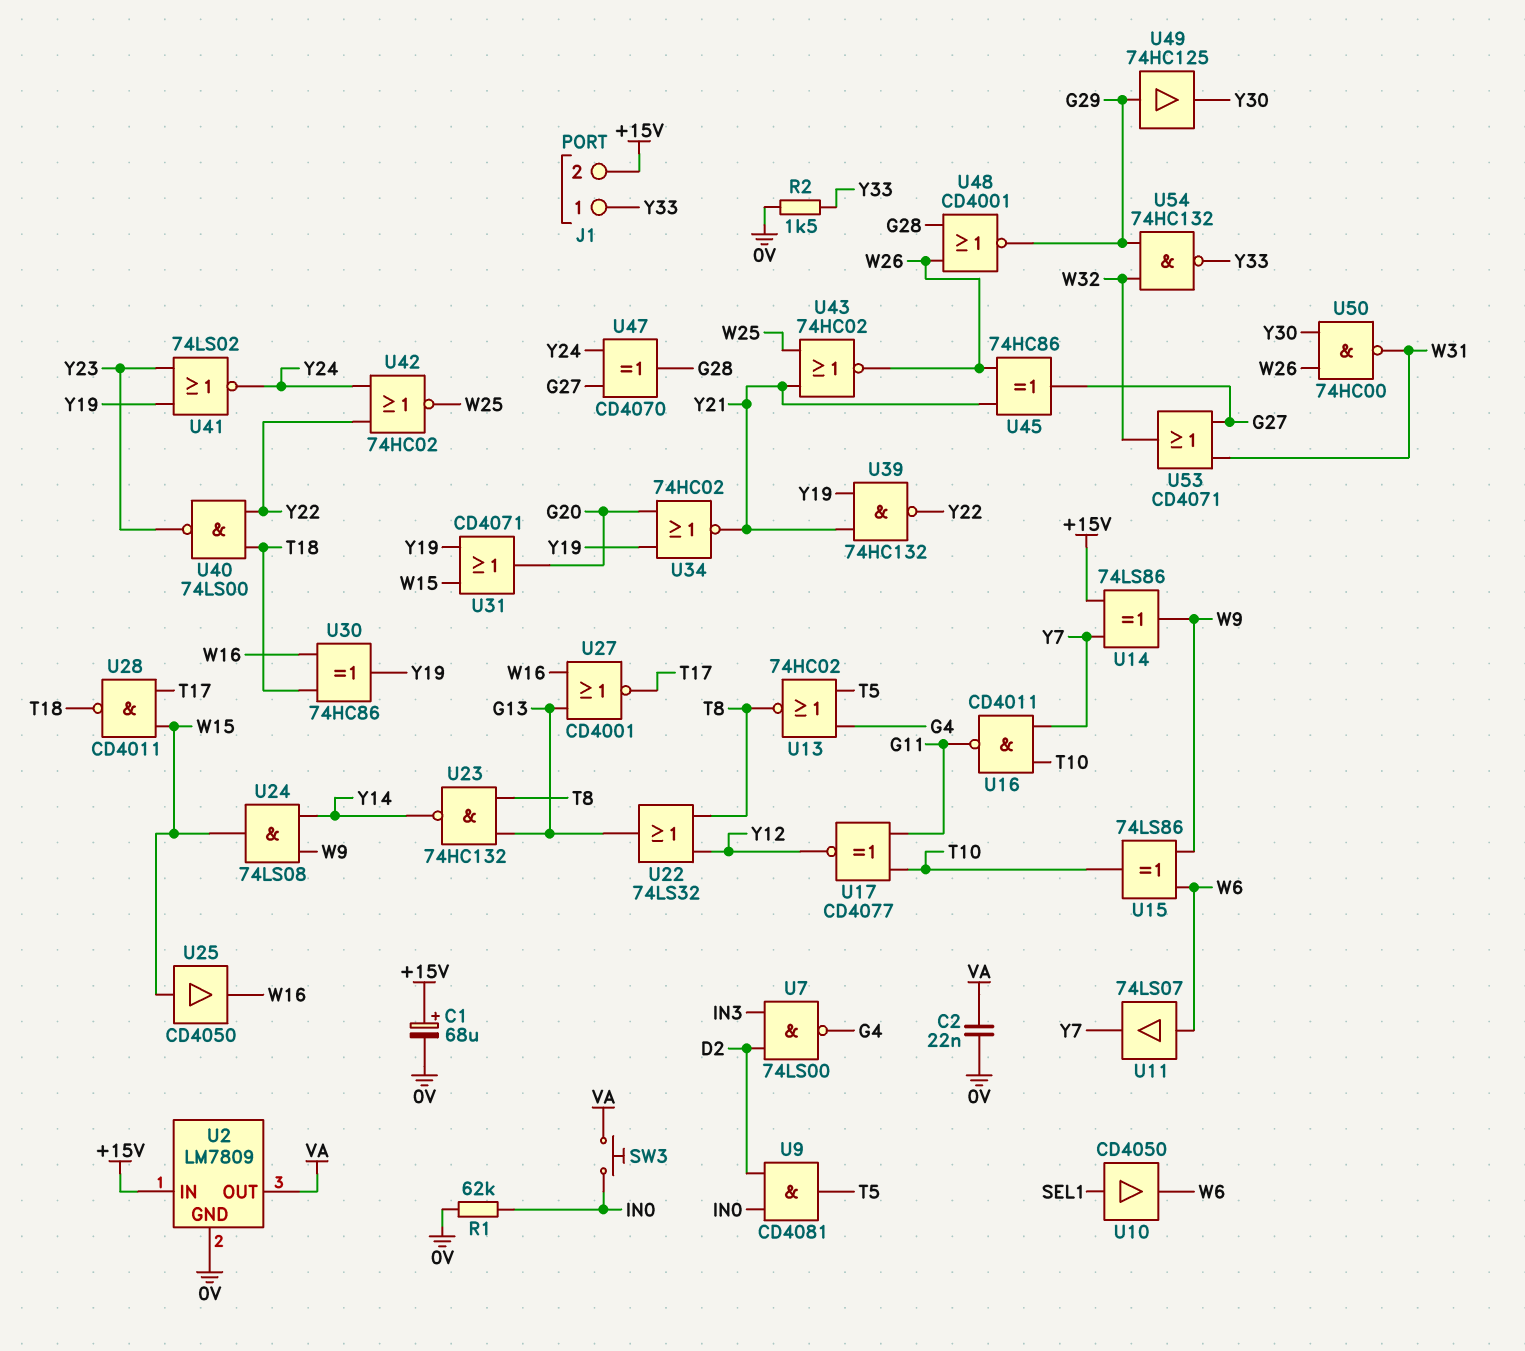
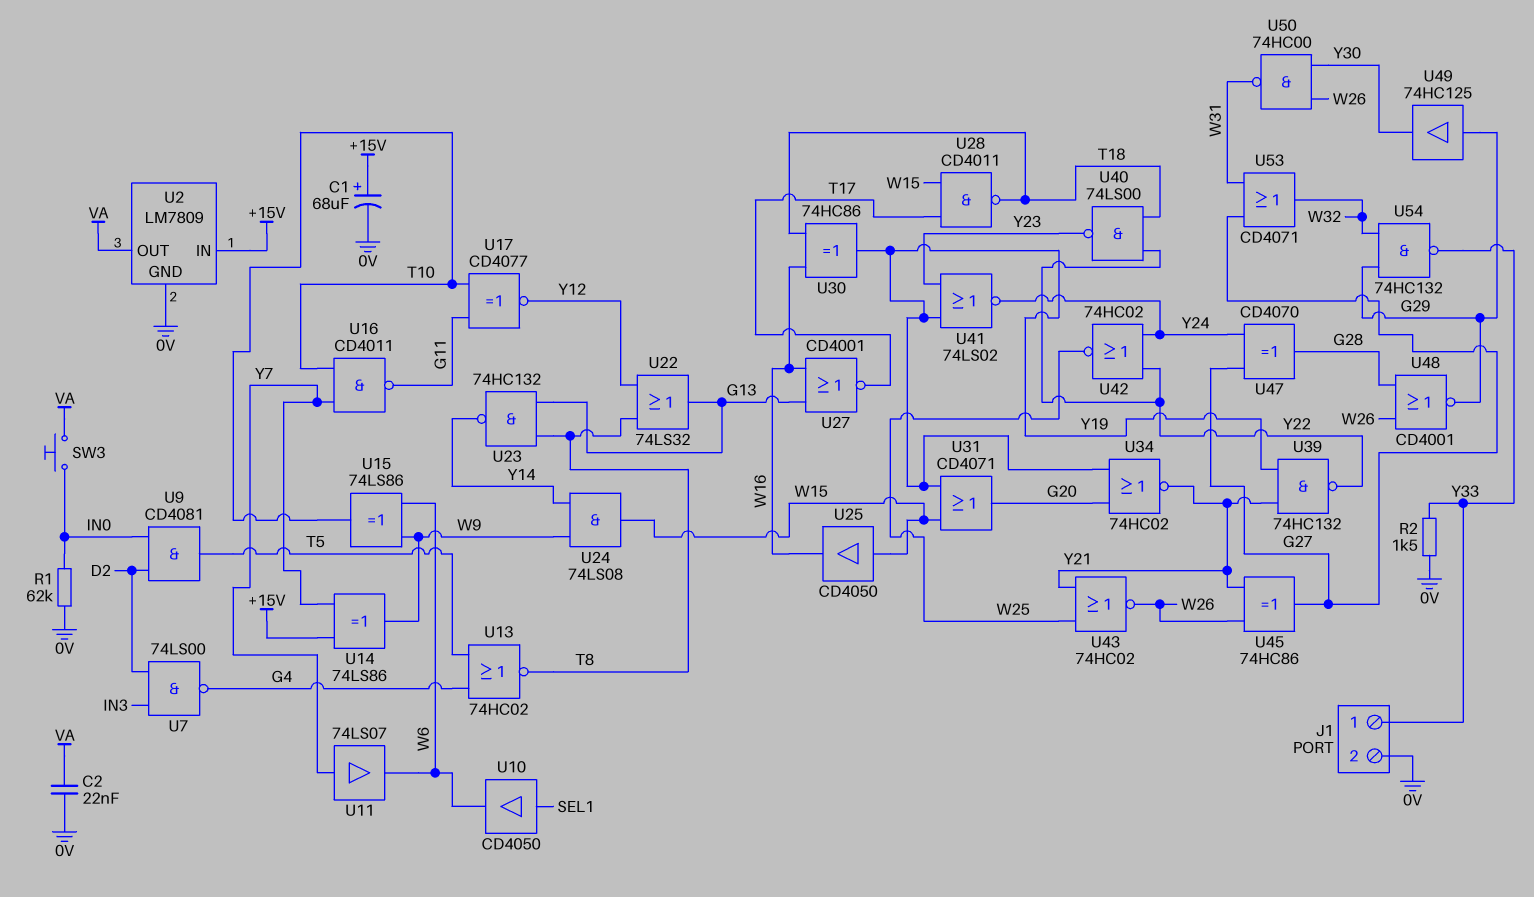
J1 pin 2: +15V -> 0V
U11: buffer 74LS07 (in W6, out Y7) -> buffer 74LS07 (in Y7, out W6)

